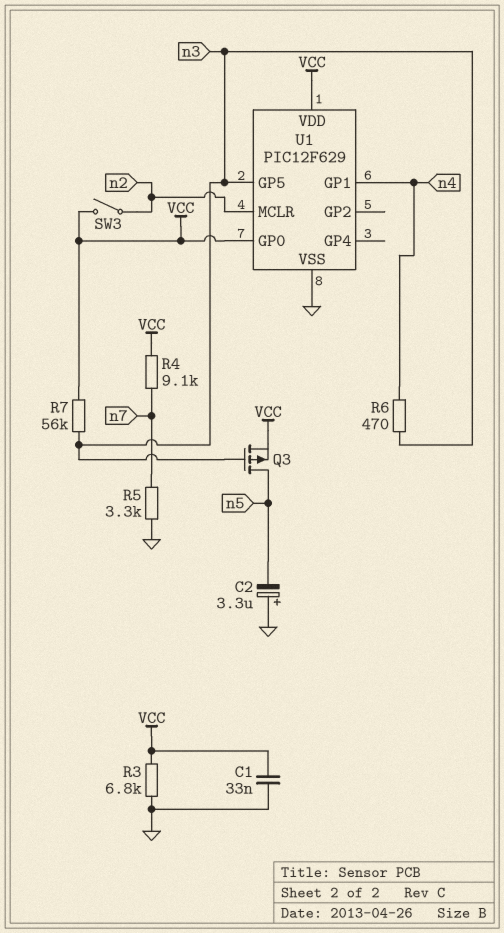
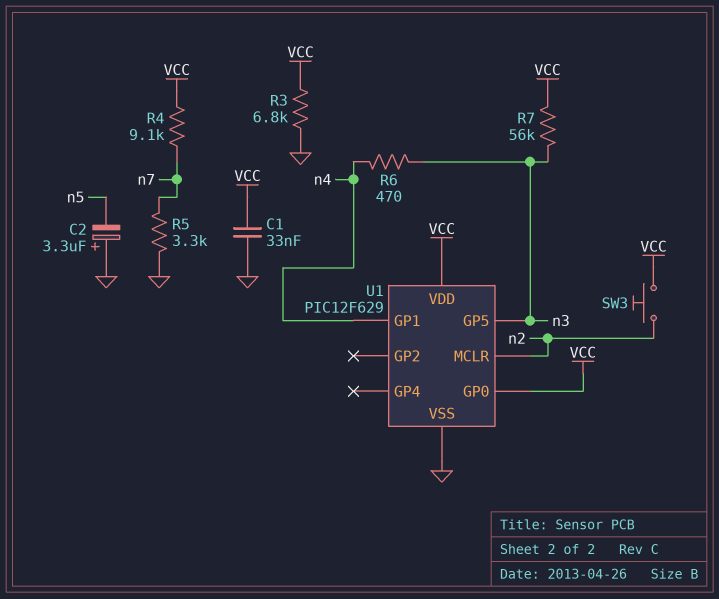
Q3: PMOS (G n3, D n5, S VCC) -> none
SW3: switch (VCC, n2) -> button (VCC, n2)

